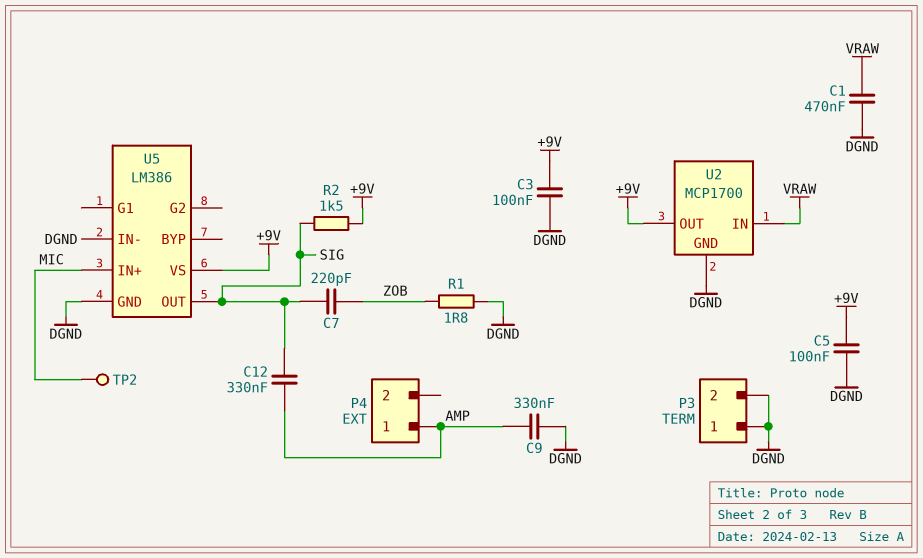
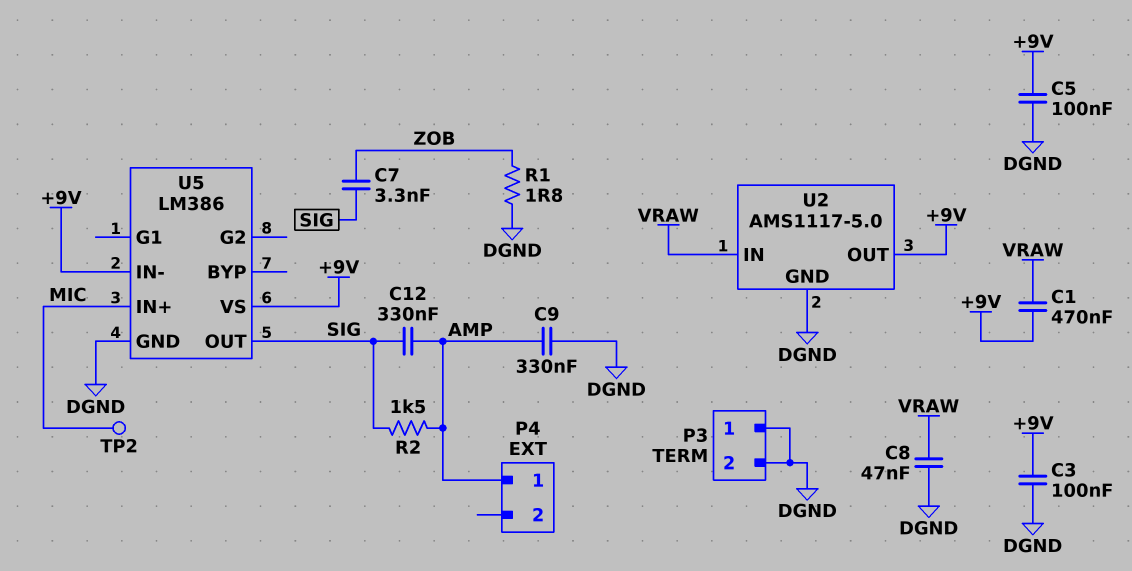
C1: 470nF (DGND, VRAW) -> 470nF (+9V, VRAW)
C7: 220pF (SIG, ZOB) -> 3.3nF (SIG, ZOB)
C8: none -> 47nF (DGND, VRAW)
R2: 1.5k (+9V, SIG) -> 1.5k (AMP, SIG)
U2: MCP1700 -> AMS1117-5.0
U5 pin IN-: DGND -> +9V

